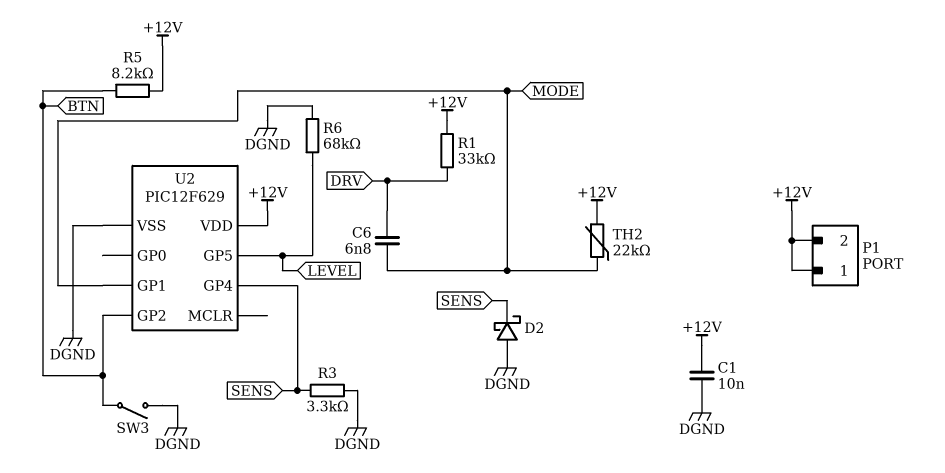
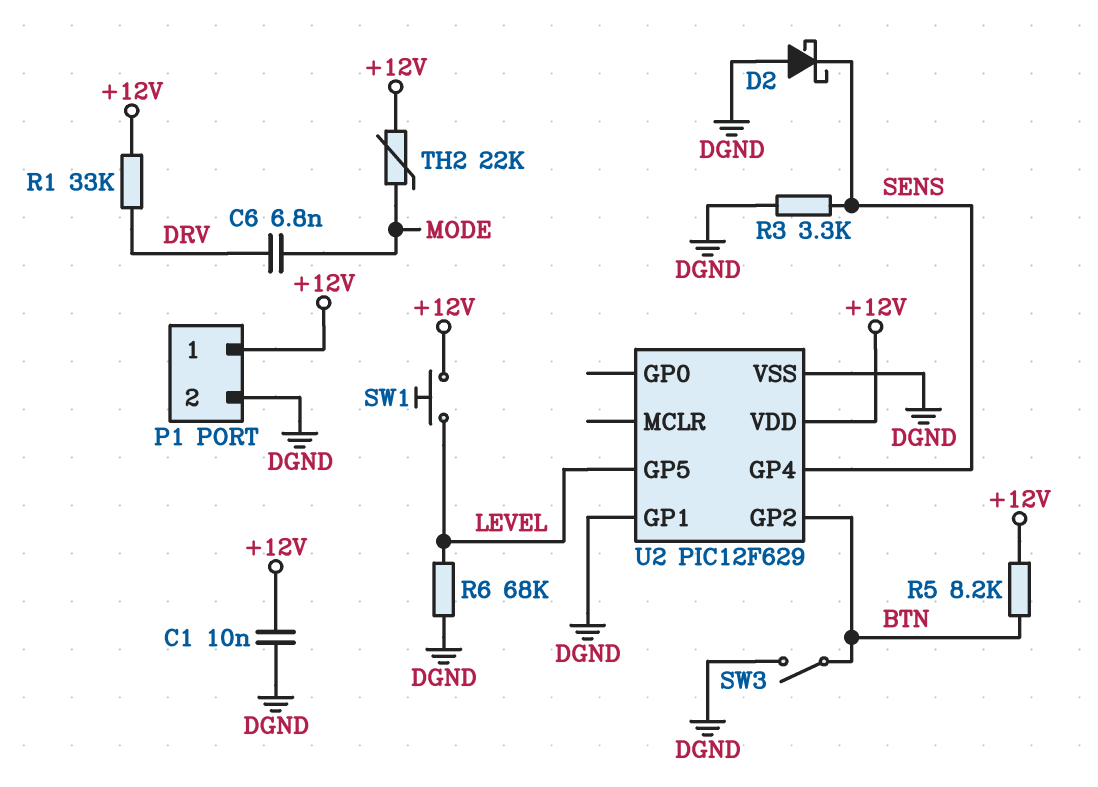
P1 pin 2: +12V -> DGND
SW1: none -> button (+12V, LEVEL)
U2 pin GP1: MODE -> DGND

